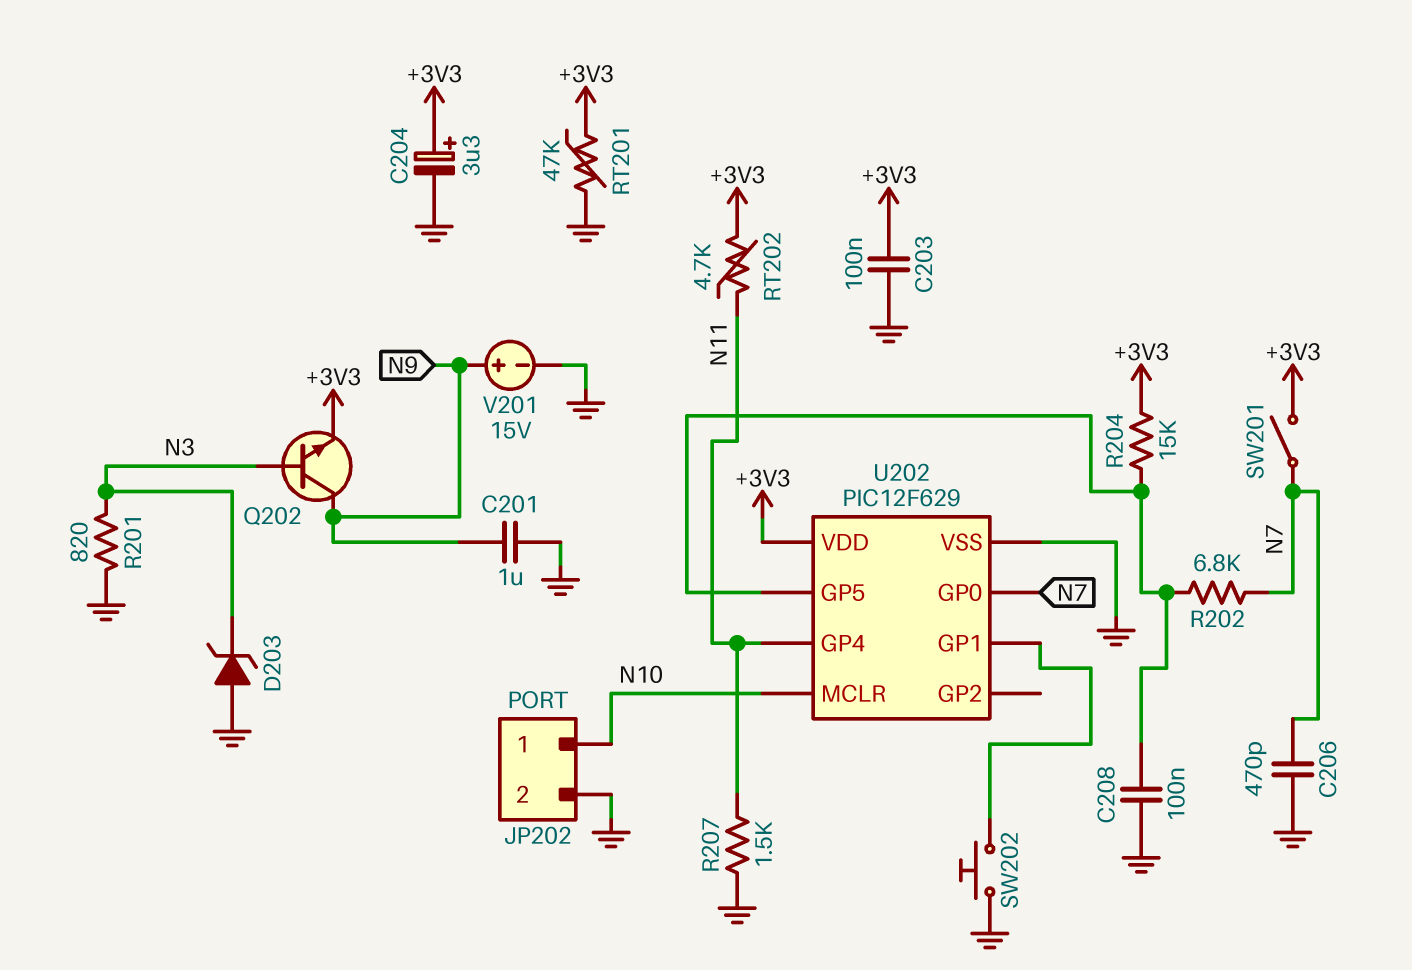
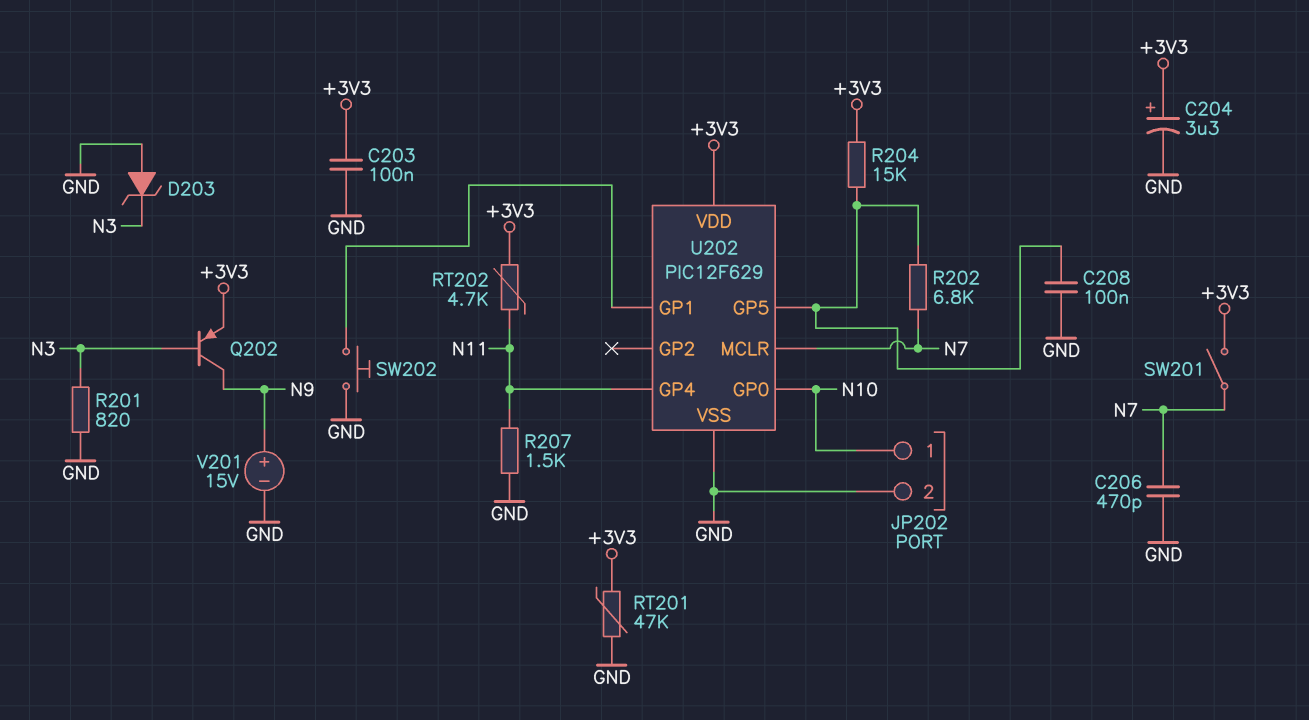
C201: 1uF (GND, N9) -> none
Q202: NPN (B N3, C N9, E +3V3) -> PNP (B N3, C N9, E +3V3)
U202 pin GP0: N7 -> N10
U202 pin MCLR: N10 -> N7

